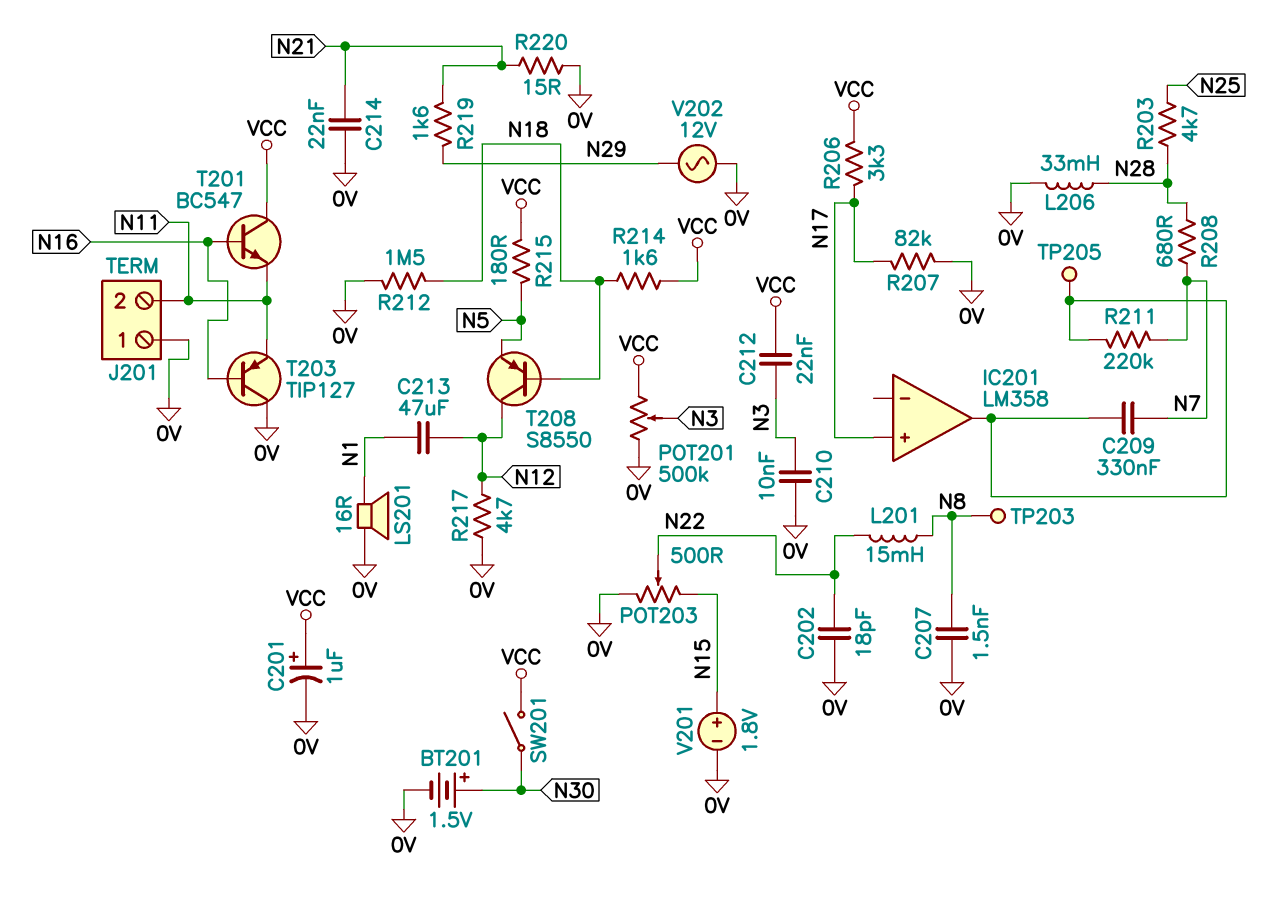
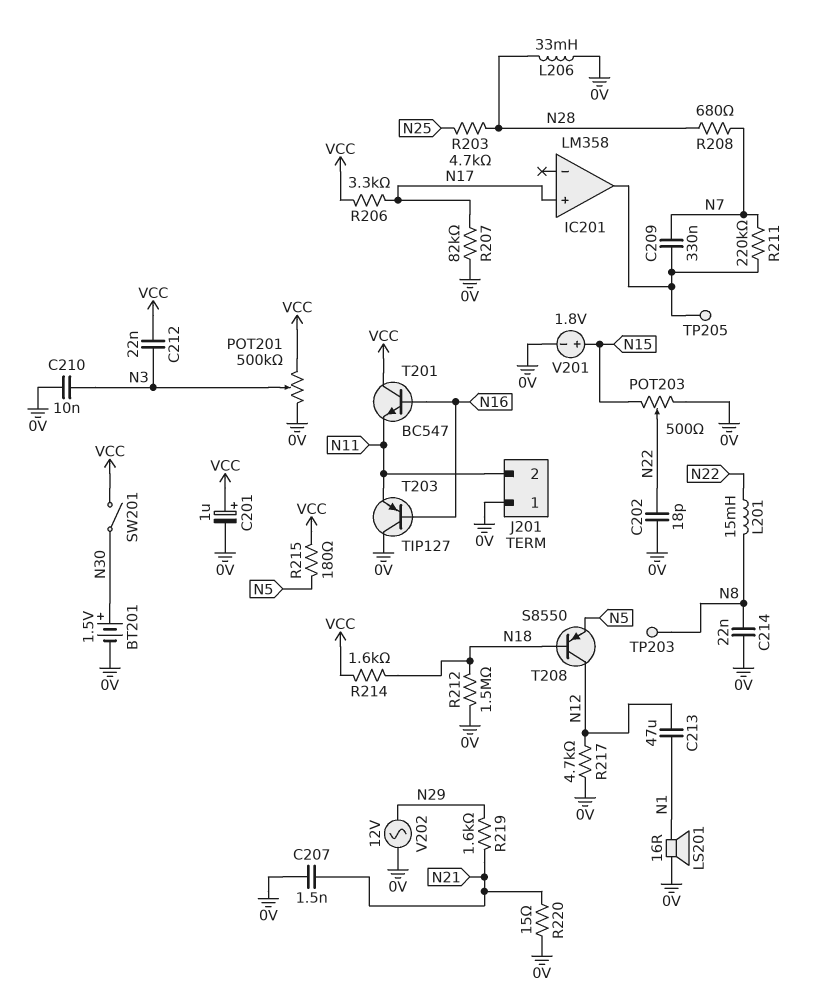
C207: 1.5nF (0V, N8) -> 1.5nF (0V, N21)
C214: 22nF (0V, N21) -> 22nF (0V, N8)

